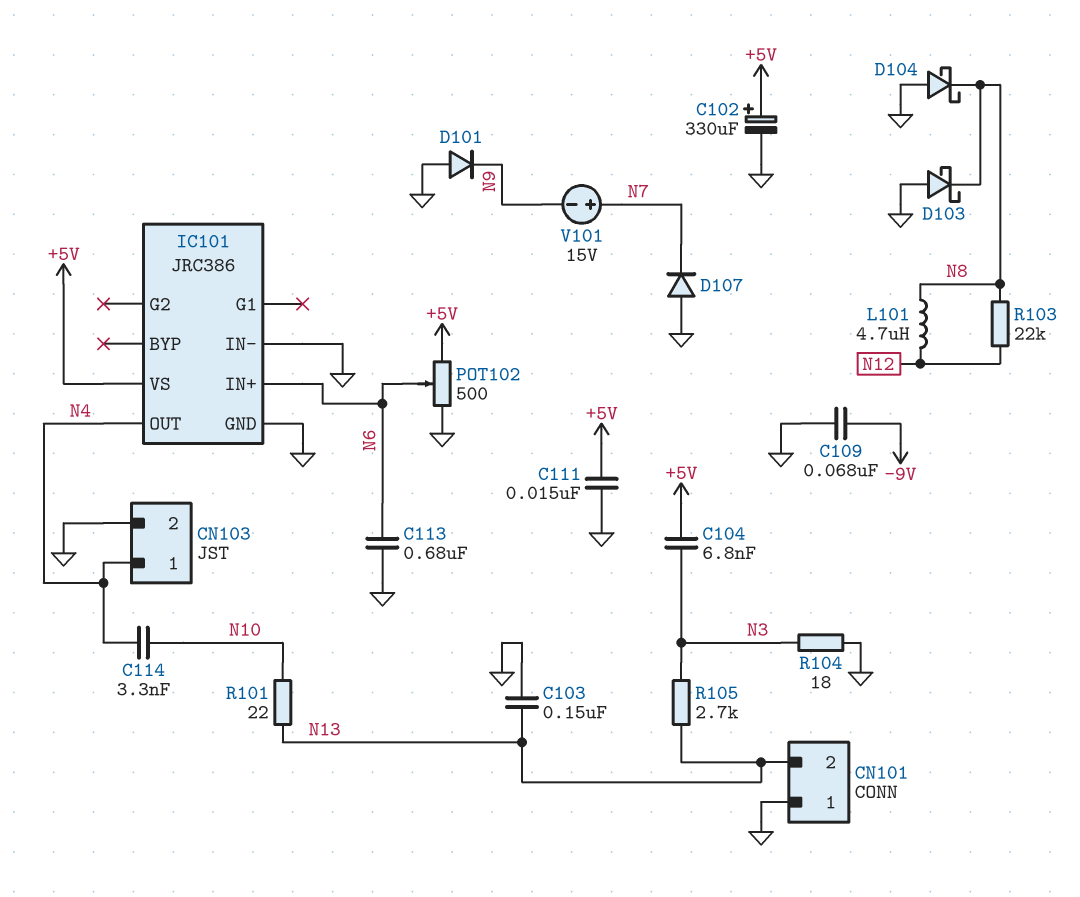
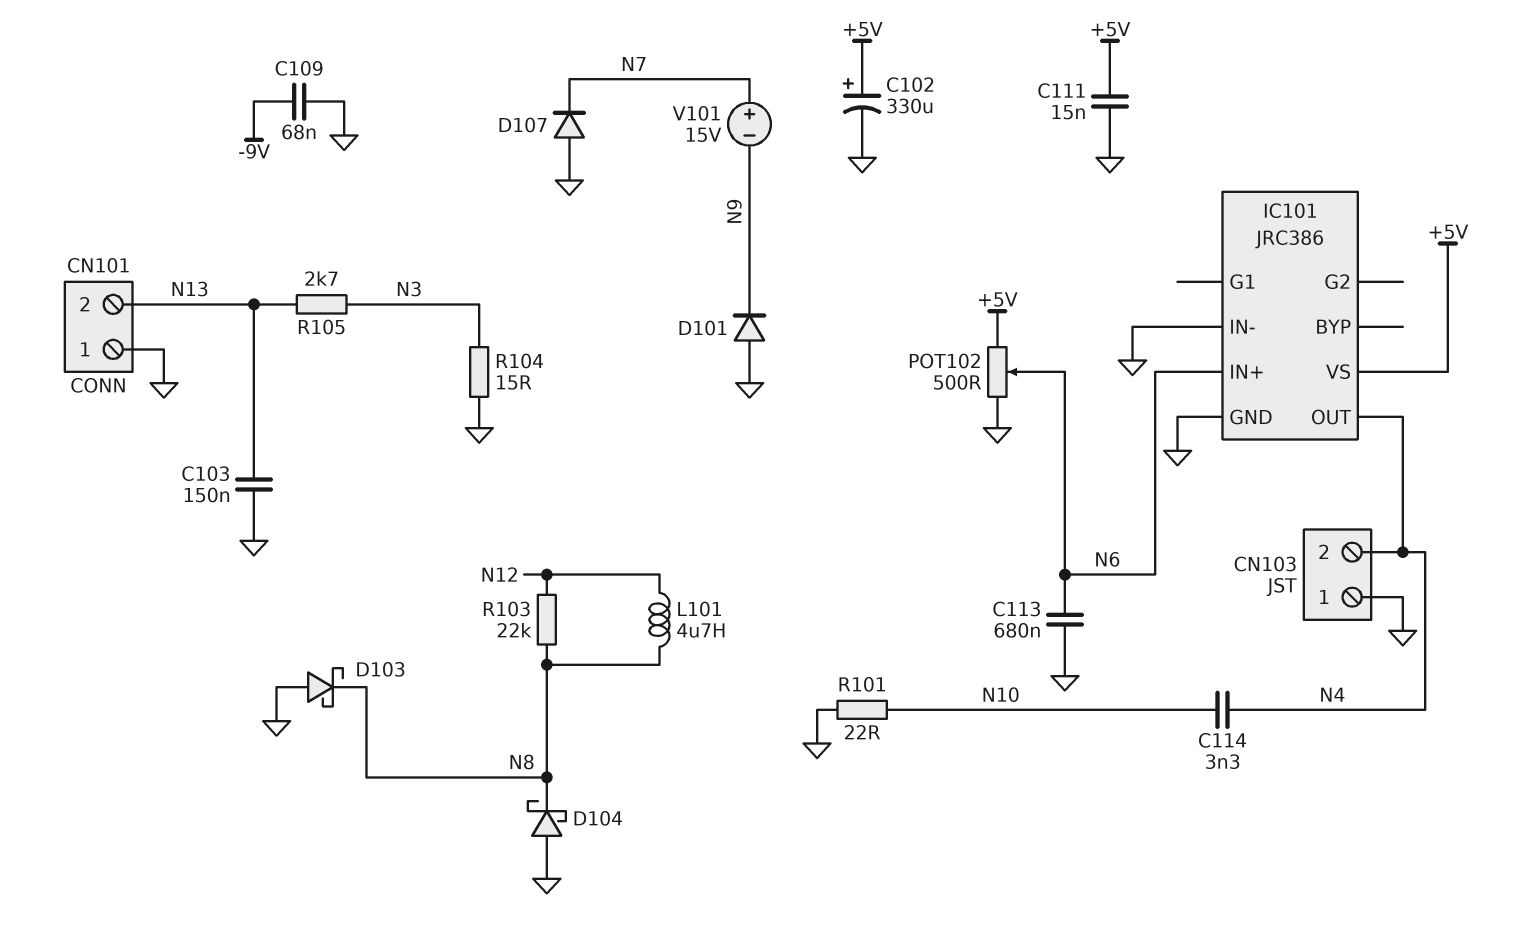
C104: 6.8nF (+5V, N3) -> none
CN103 pin 1: N4 -> GND
CN103 pin 2: GND -> N4
R101: 22 (N10, N13) -> 22 (GND, N10)
R104: 18 (GND, N3) -> 15 (GND, N3)

